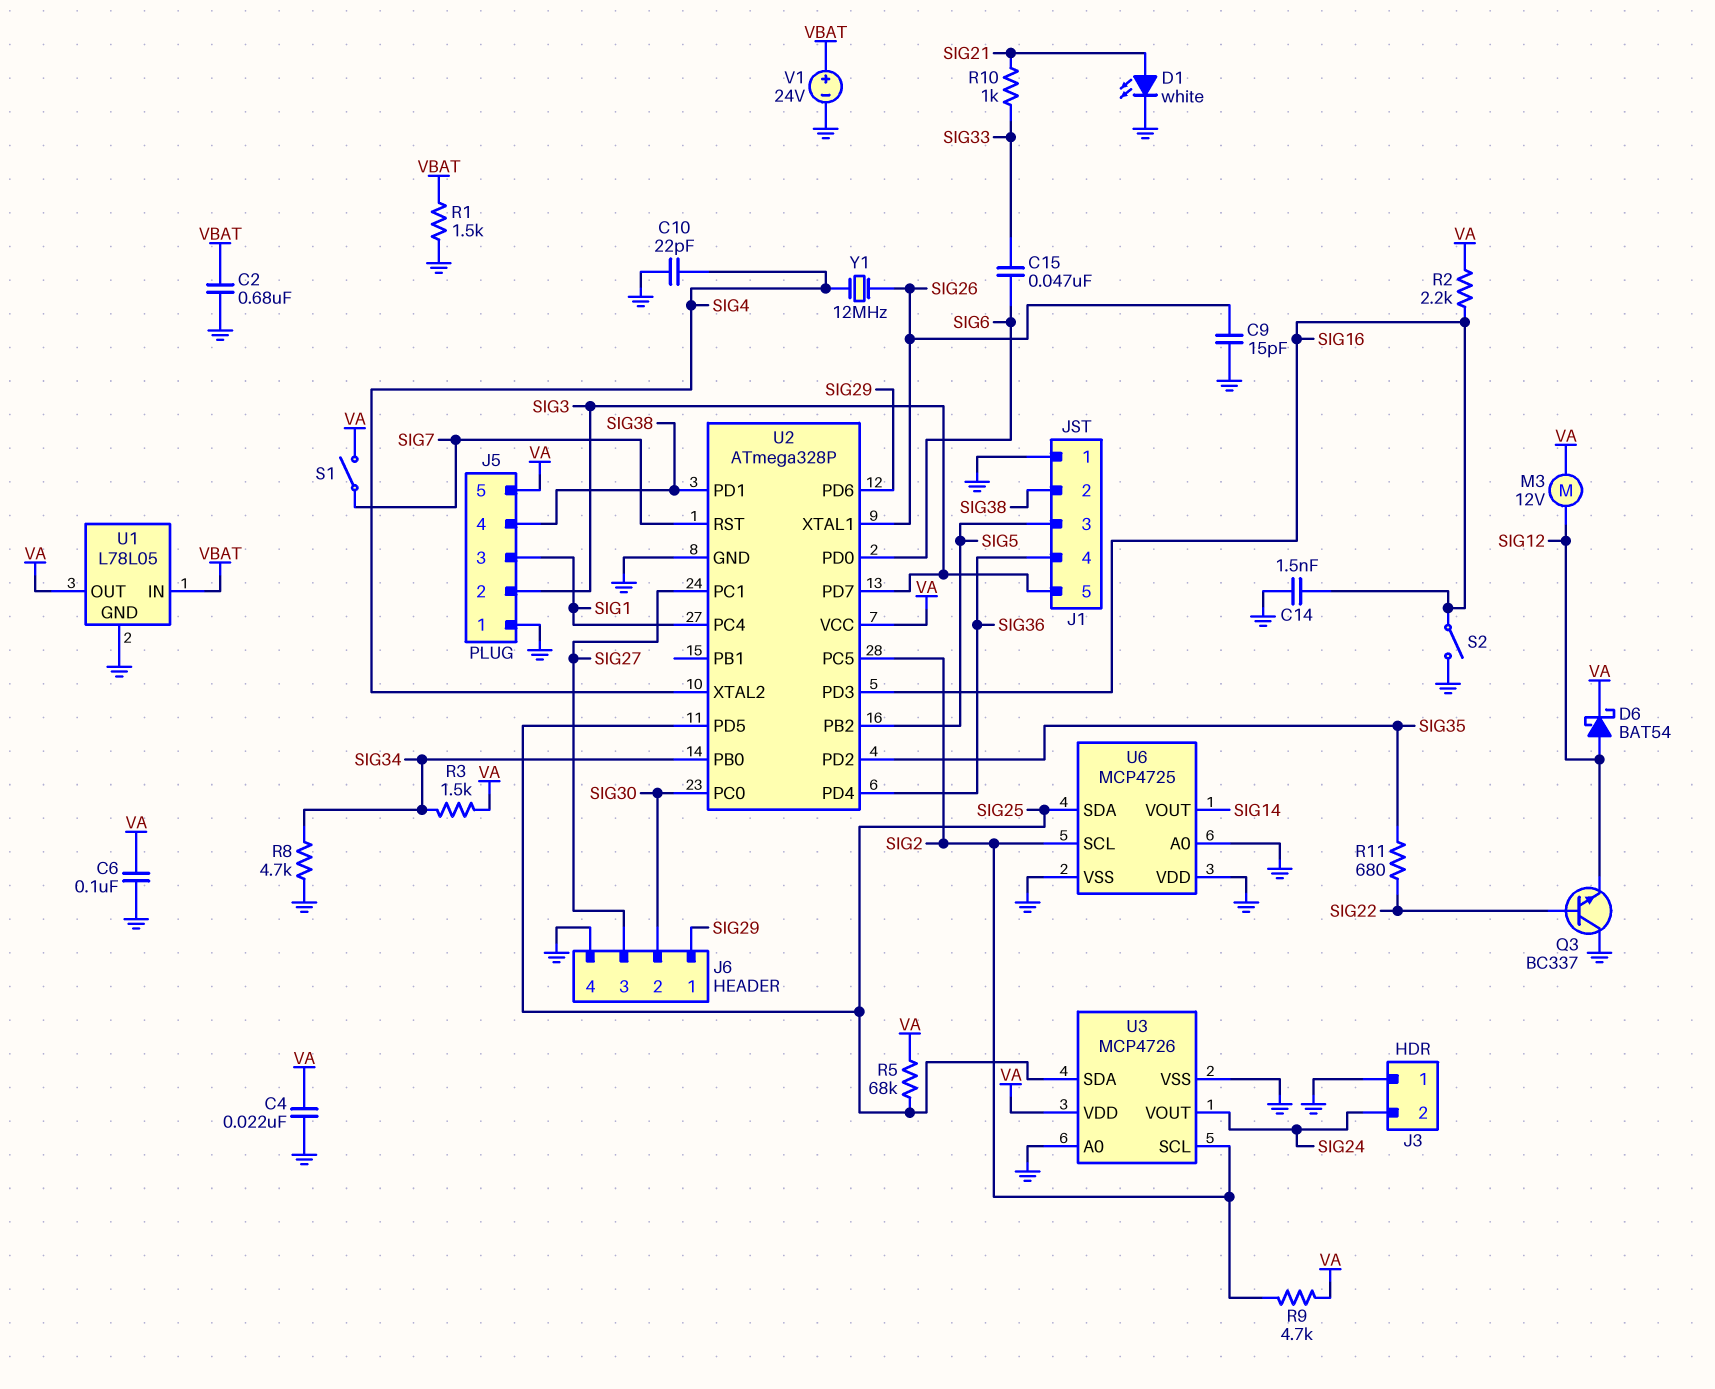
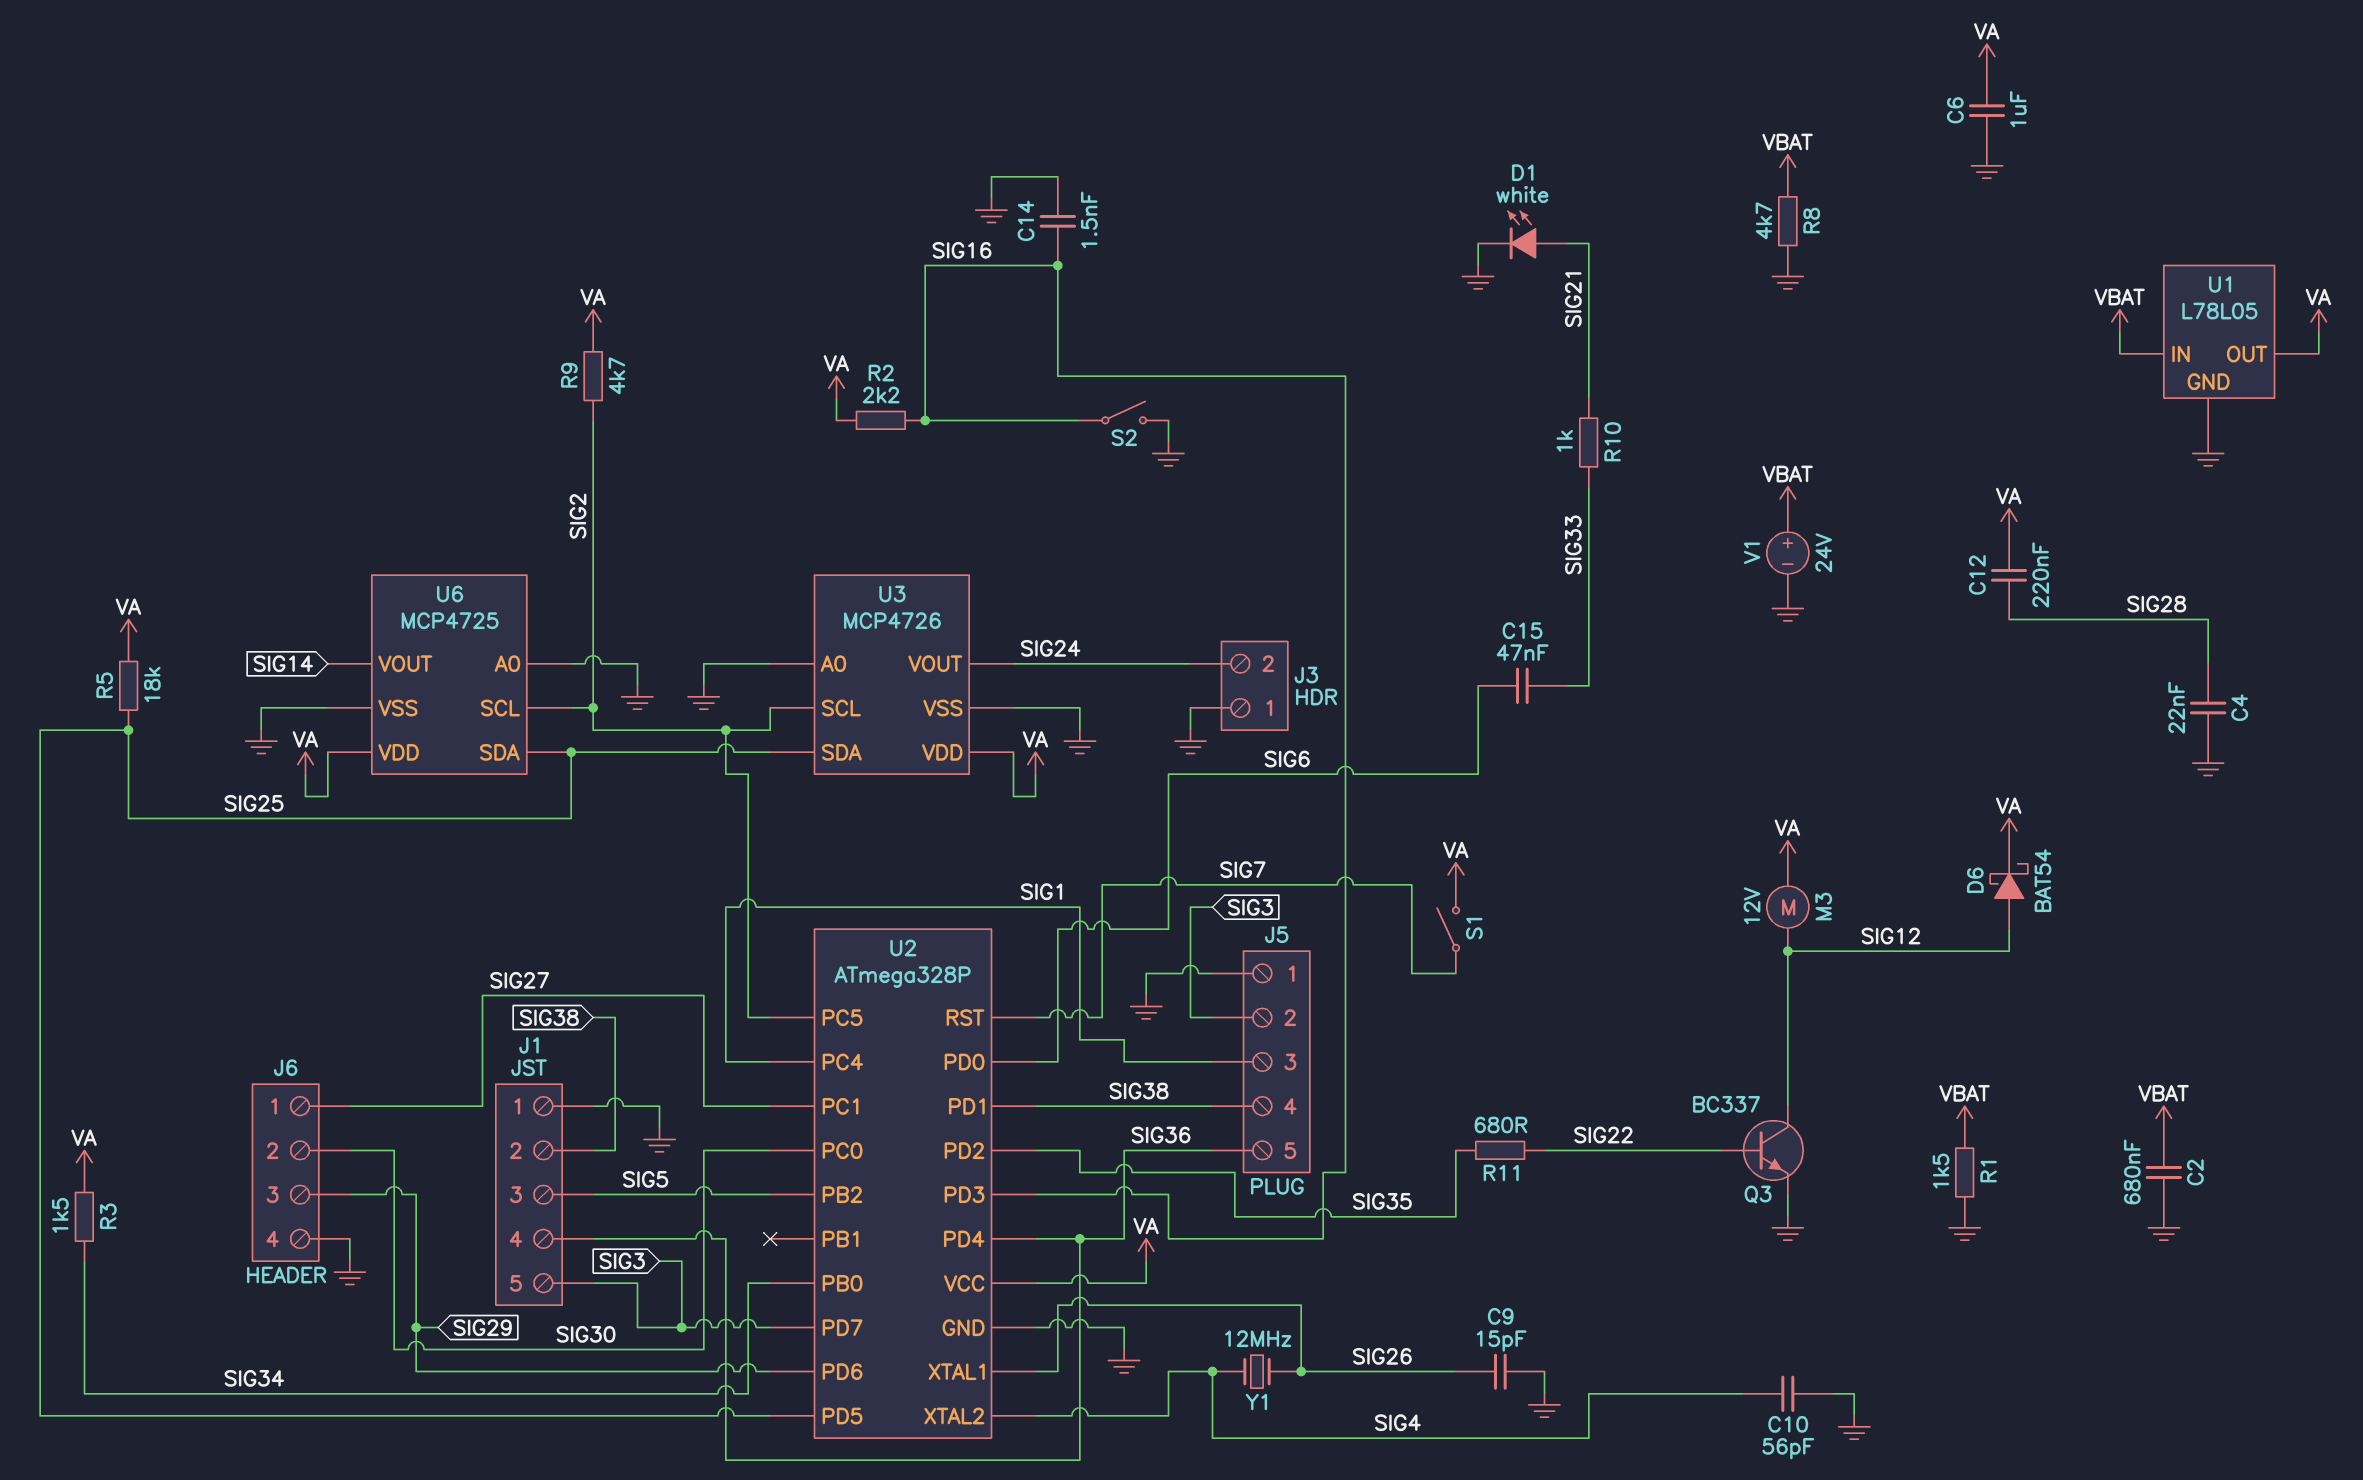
C4: 22nF (GND, VA) -> 22nF (GND, SIG28)
C6: 100nF (GND, VA) -> 1uF (GND, VA)
C10: 22pF (GND, SIG4) -> 56pF (GND, SIG4)
C12: none -> 220nF (SIG28, VA)
J5 pin 5: VA -> SIG36
J6 pin 1: SIG29 -> SIG27
J6 pin 3: SIG27 -> SIG29
Q3: NPN BC337 (B SIG22, C GND, E SIG12) -> NPN BC337 (B SIG22, C SIG12, E GND)
R5: 68k (SIG25, VA) -> 18k (SIG25, VA)
R8: 4.7k (GND, SIG34) -> 4.7k (GND, VBAT)
U6 pin VDD: GND -> VA

